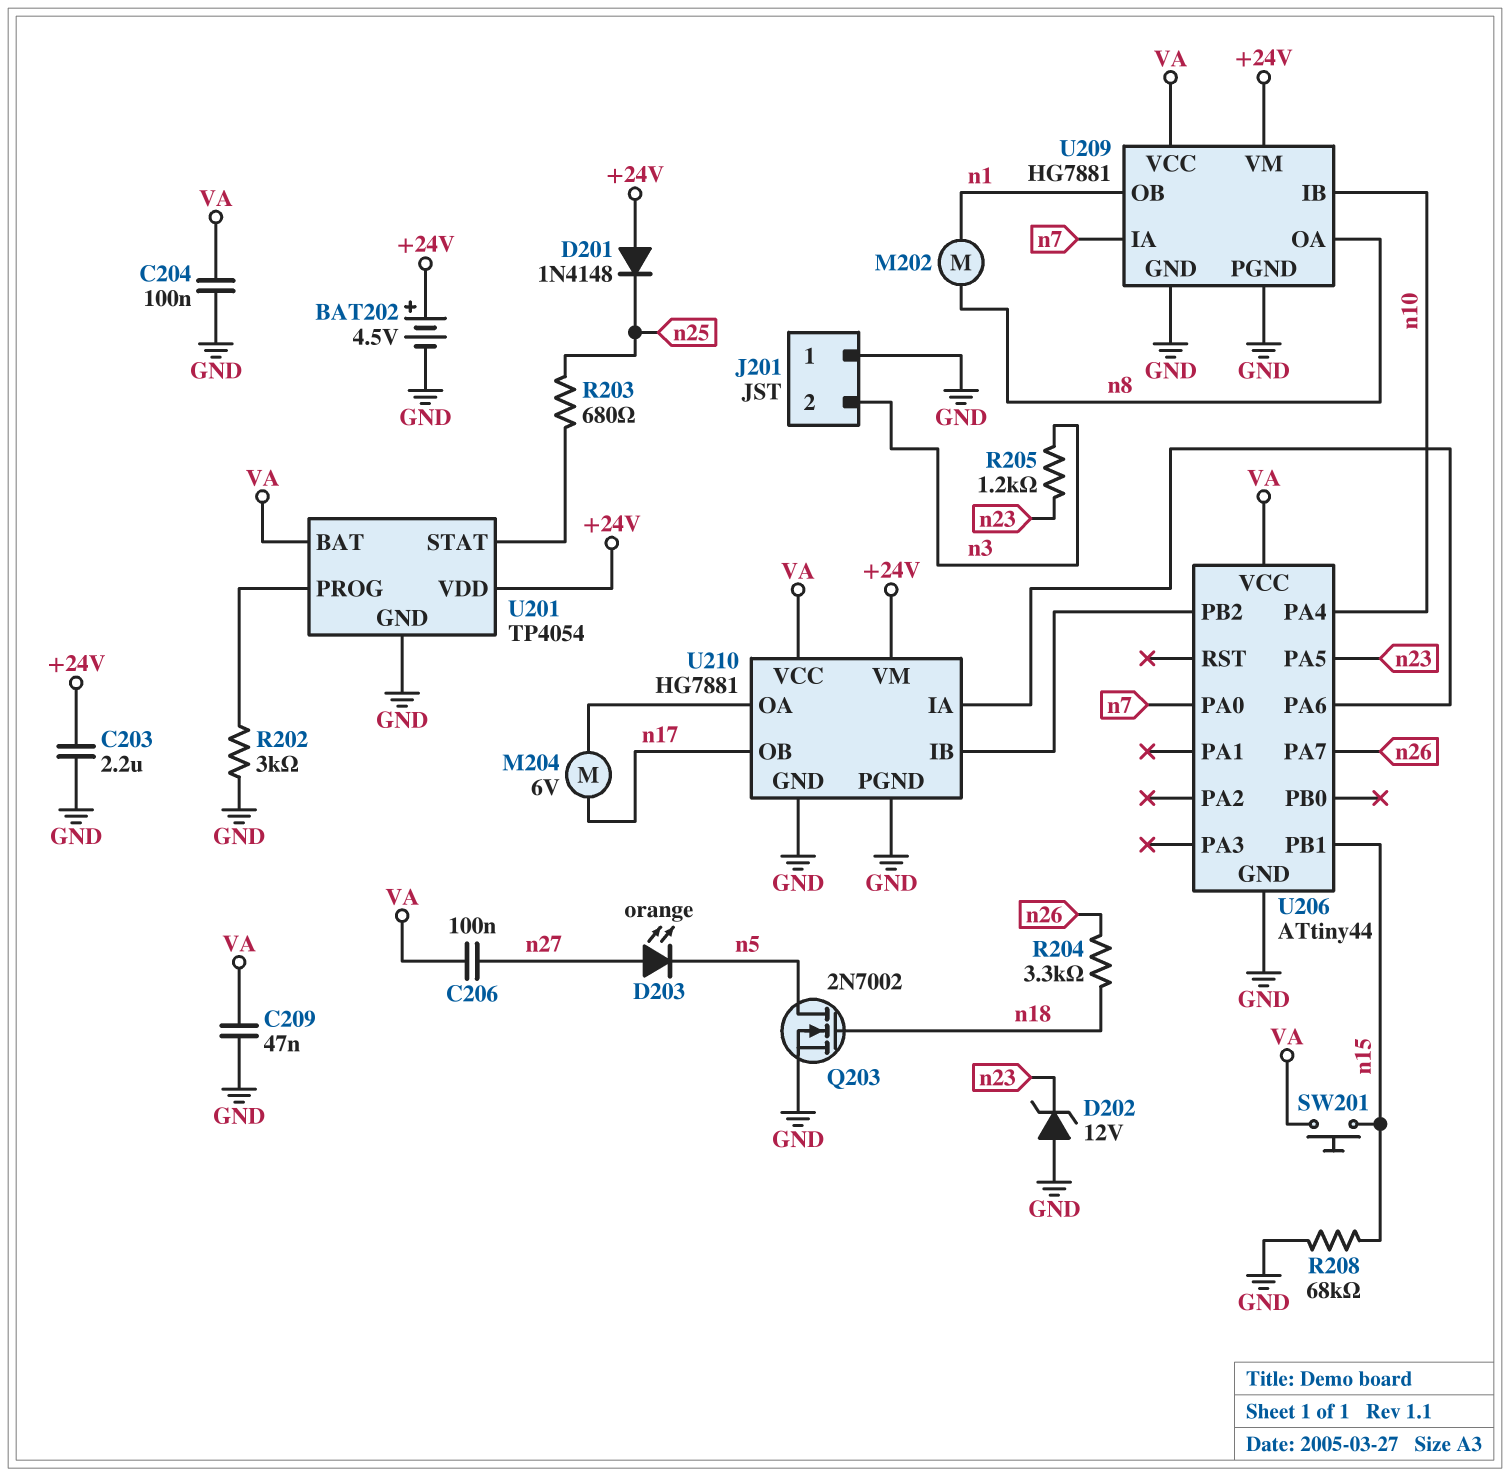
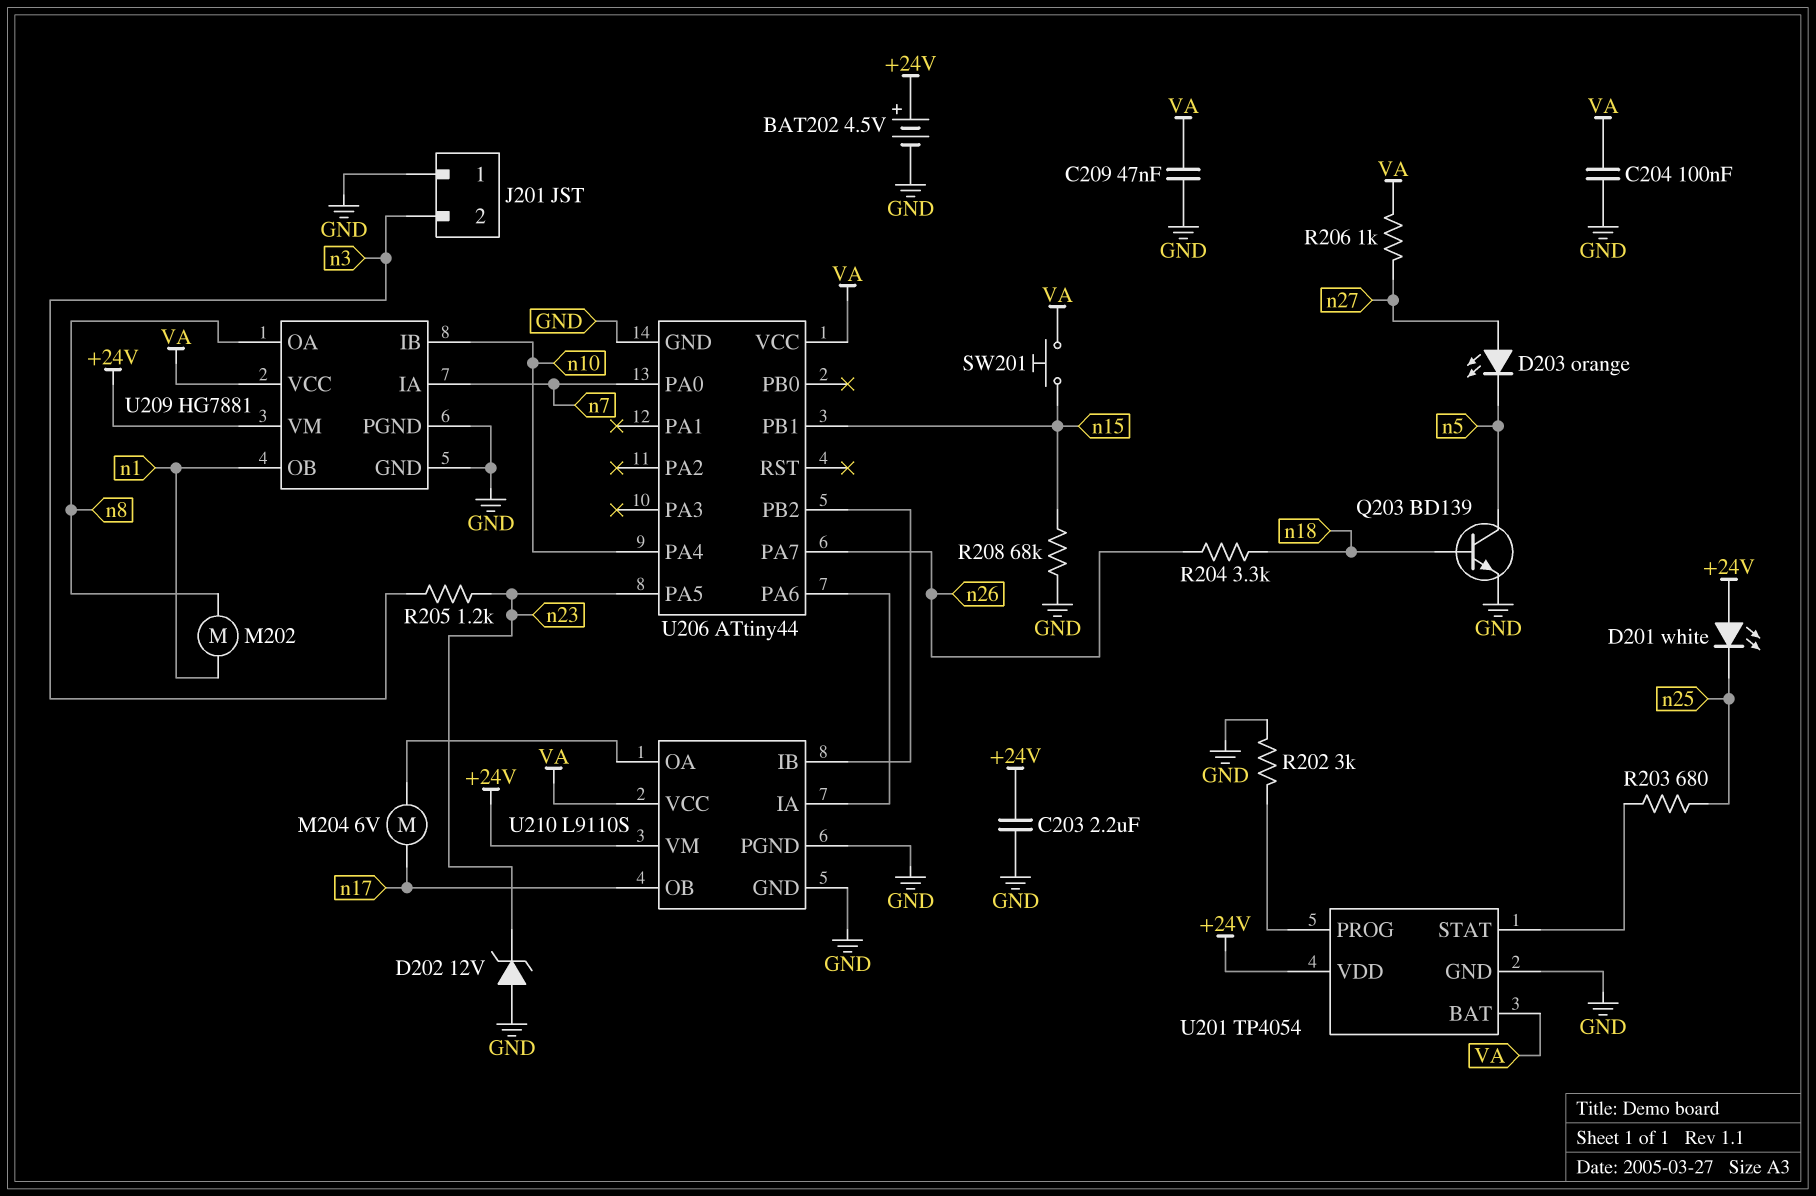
C206: 100nF (VA, n27) -> none
D201: diode 1N4148 (A +24V, K n25) -> LED white (A +24V, K n25)
Q203: NMOS 2N7002 (G n18, D n5, S GND) -> NPN BD139 (B n18, C n5, E GND)
R206: none -> 1k (VA, n27)
U210: HG7881 -> L9110S

